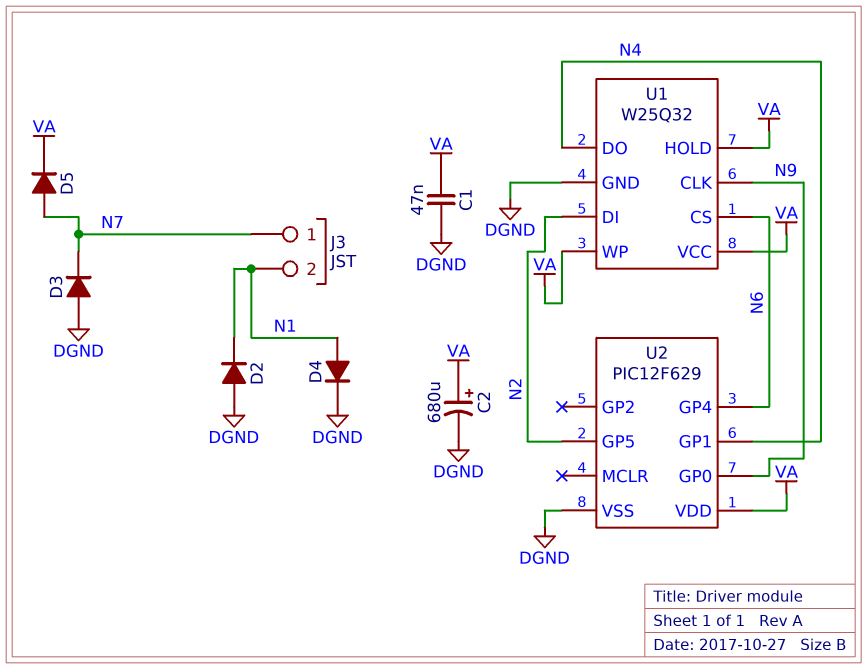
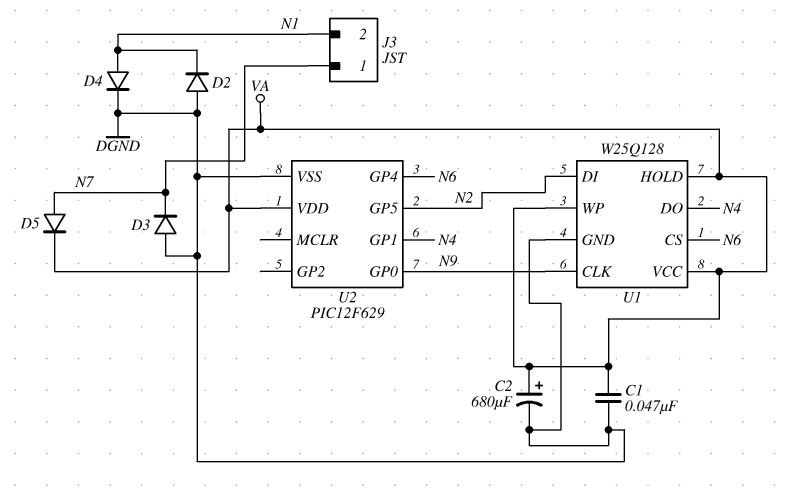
U1: W25Q32 -> W25Q128

